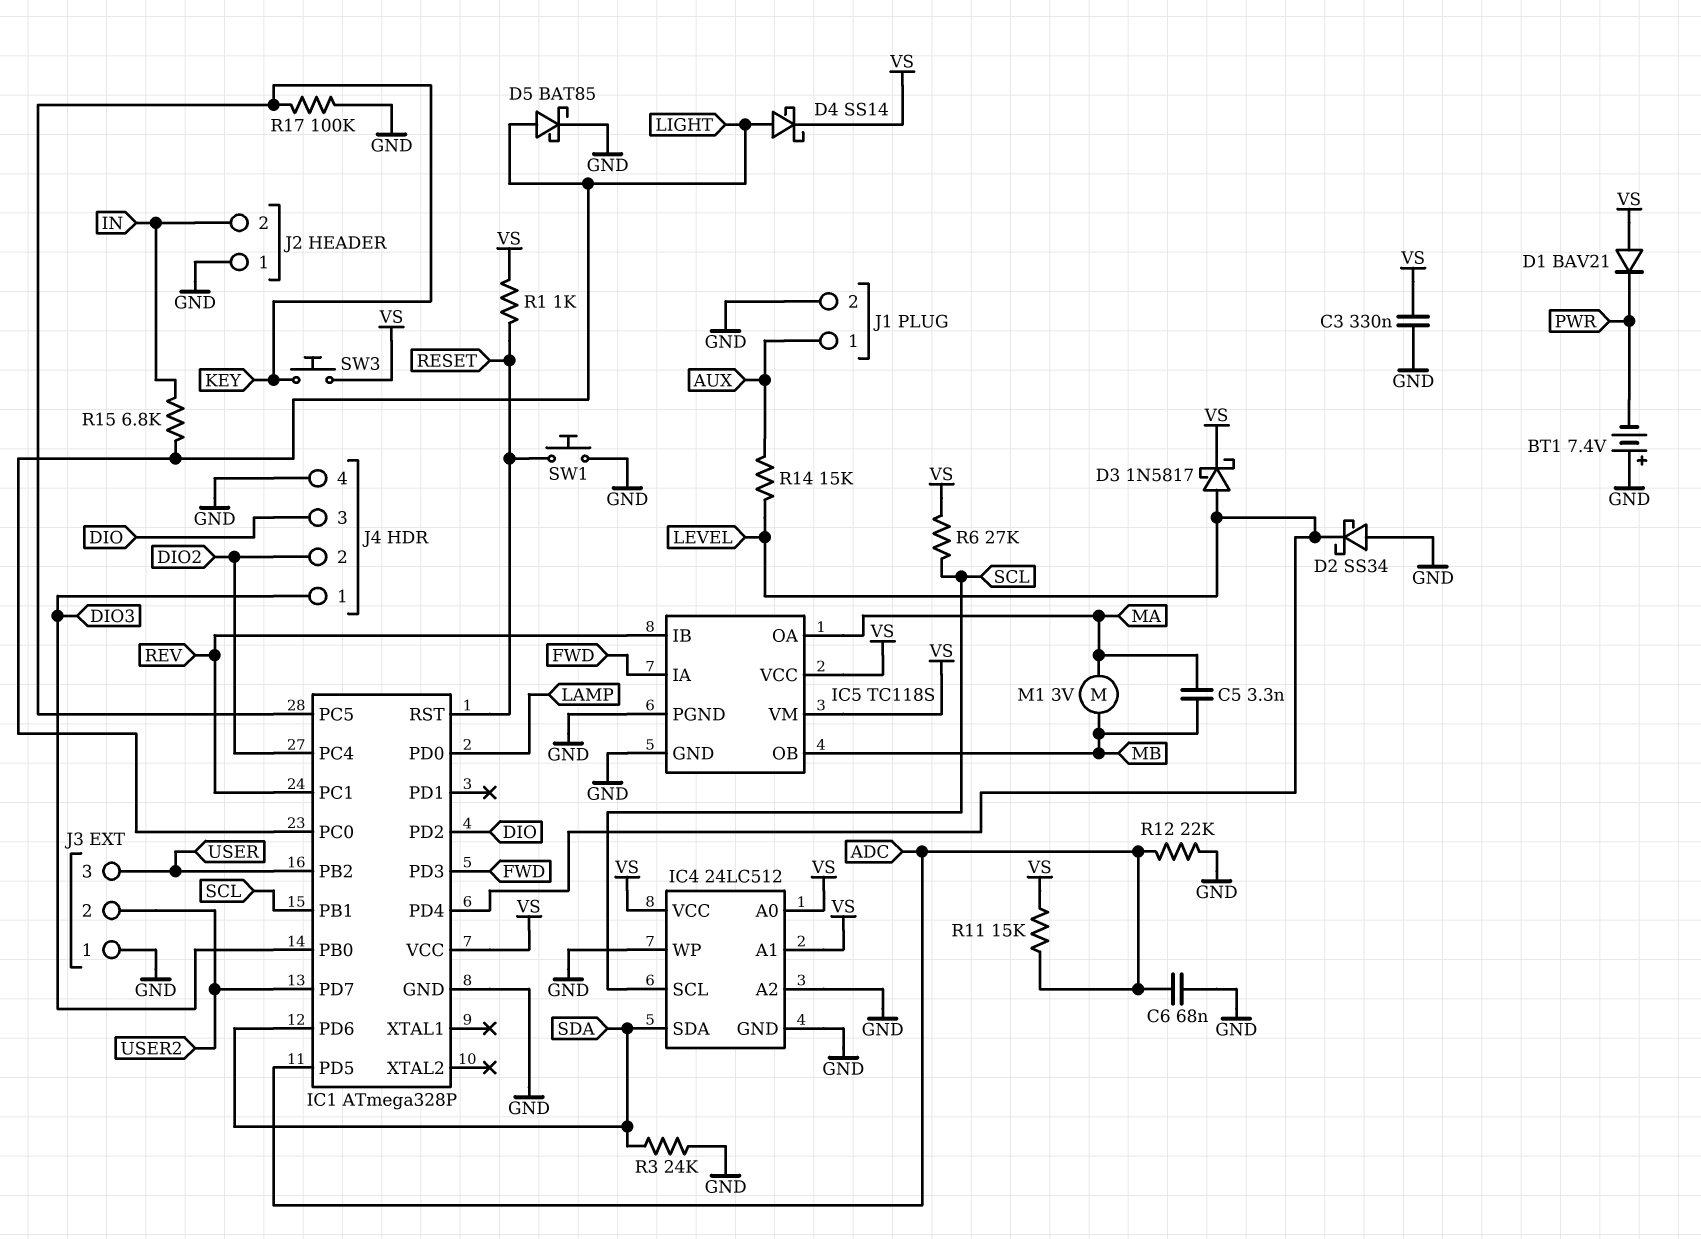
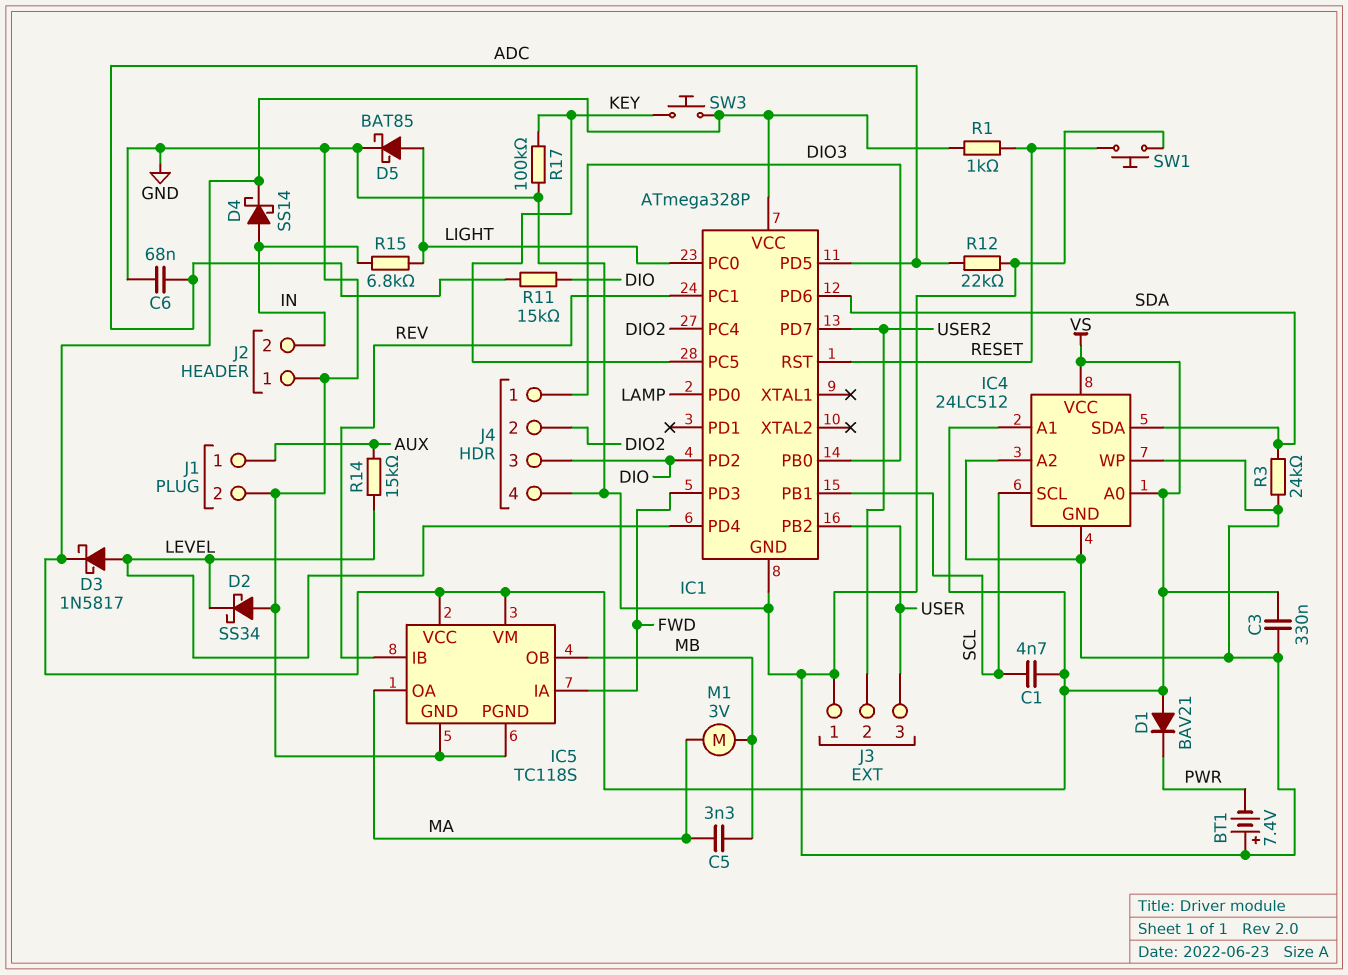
C1: none -> 4.7nF (SCL, VS)
D4: schottky SS14 (A LIGHT, K VS) -> schottky SS14 (A IN, K VS)
R6: 27k (SCL, VS) -> none
R11: 15k (ADC, VS) -> 15k (ADC, DIO)

